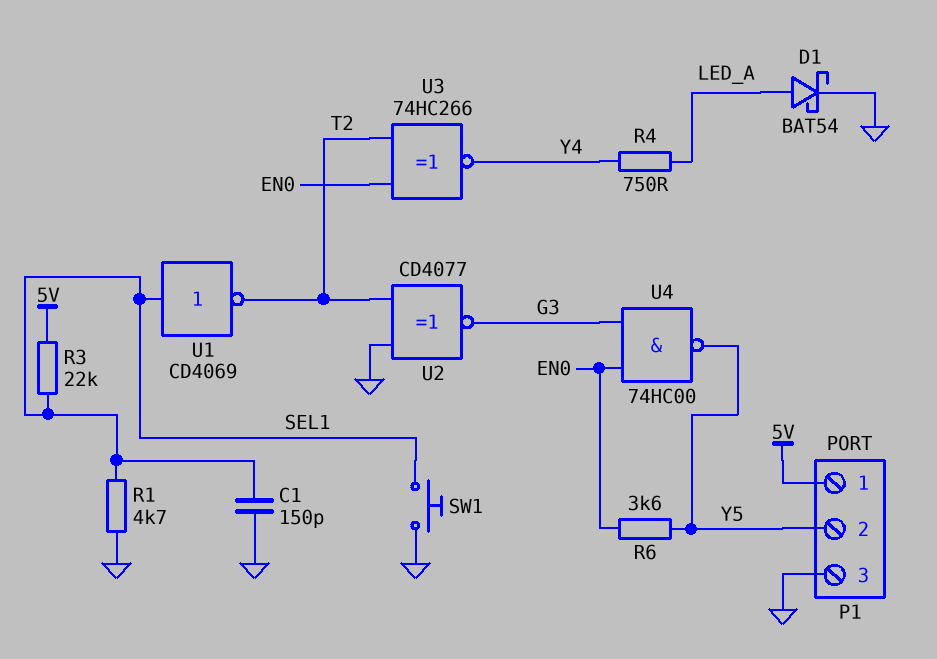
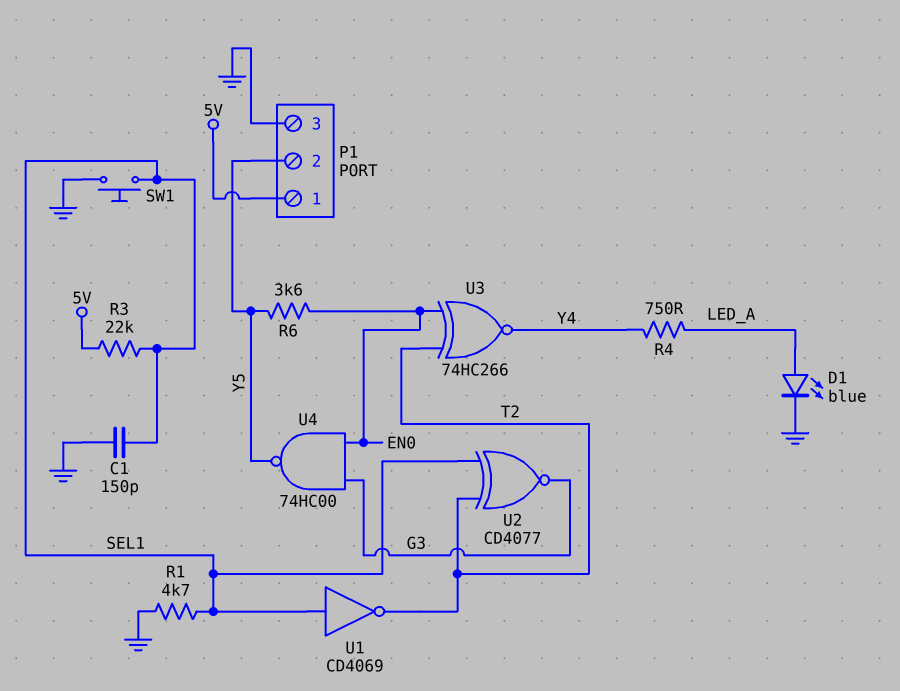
D1: schottky BAT54 (A LED_A, K GND) -> LED blue (A LED_A, K GND)
U2: XNOR CD4077 (in GND, in T2, out G3) -> XNOR CD4077 (in SEL1, in T2, out G3)

